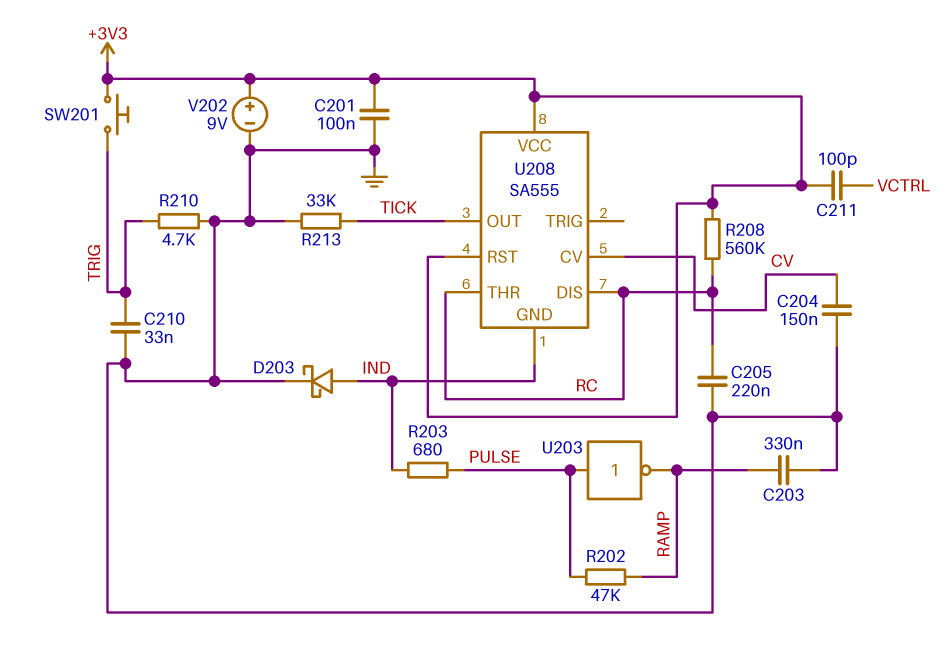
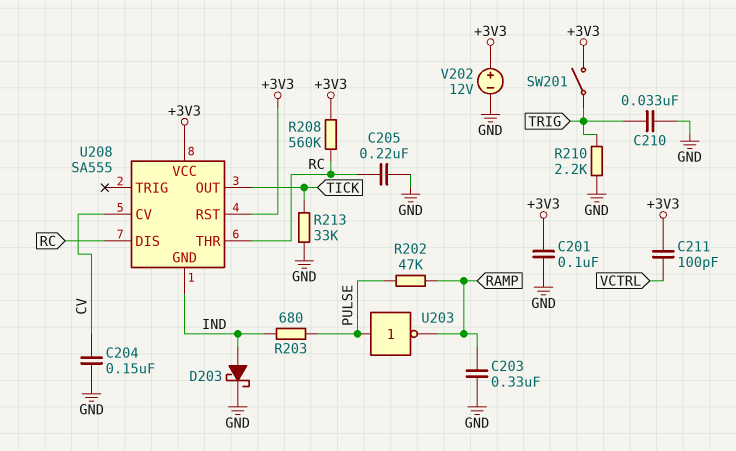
R210: 4.7k (GND, TRIG) -> 2.2k (GND, TRIG)
SW201: button (+3V3, TRIG) -> switch (+3V3, TRIG)
V202: 9V (plus +3V3, minus GND) -> 12V (plus +3V3, minus GND)

